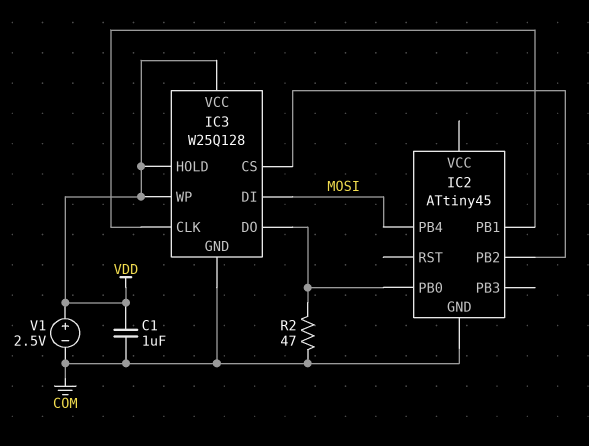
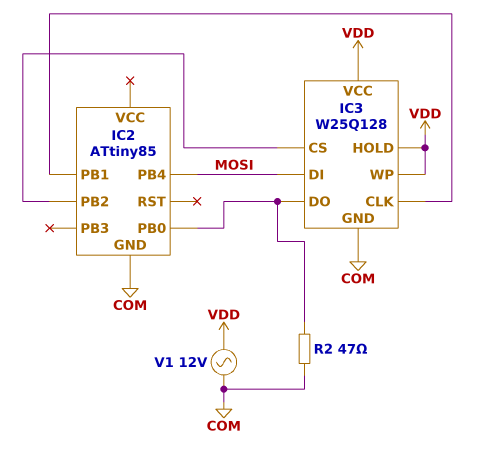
C1: 1uF (COM, VDD) -> none
IC2: ATtiny45 -> ATtiny85
V1: 2.5V (plus VDD, minus COM) -> AC 12V (COM, VDD)

